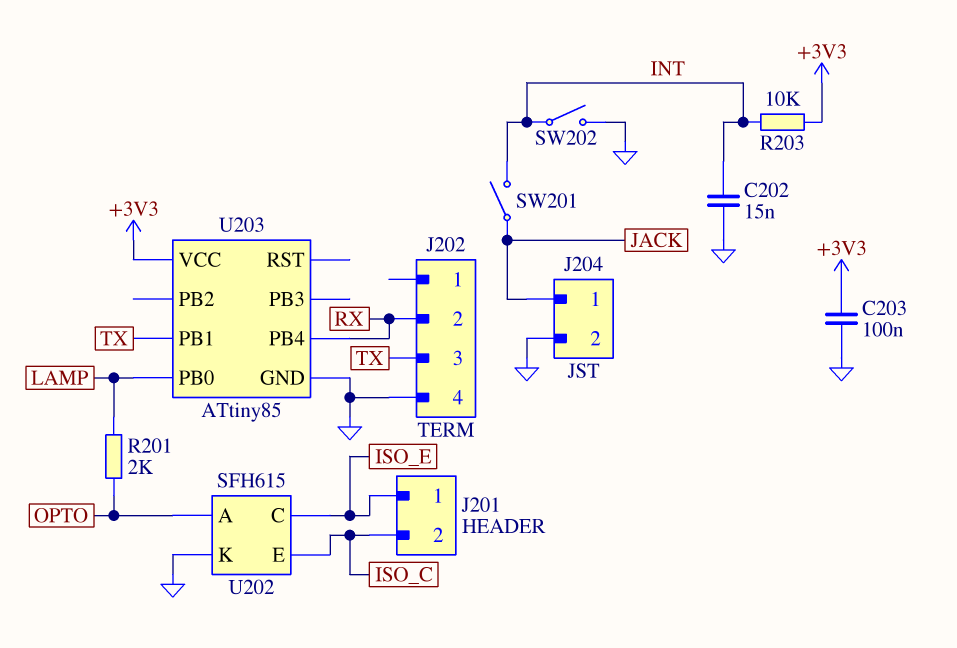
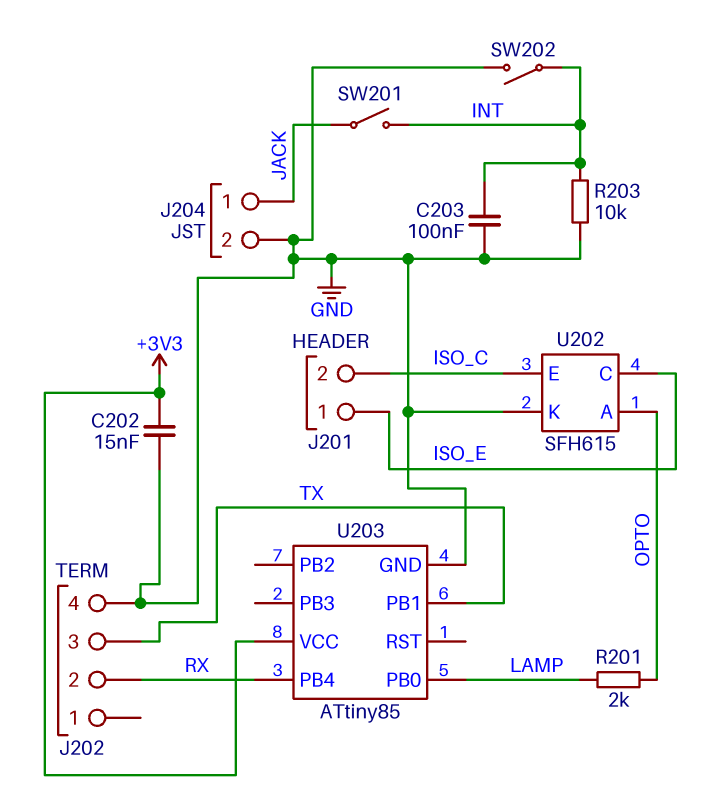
C202: 15nF (GND, INT) -> 15nF (+3V3, GND)
C203: 100nF (+3V3, GND) -> 100nF (GND, INT)
R203: 10k (+3V3, INT) -> 10k (GND, INT)

